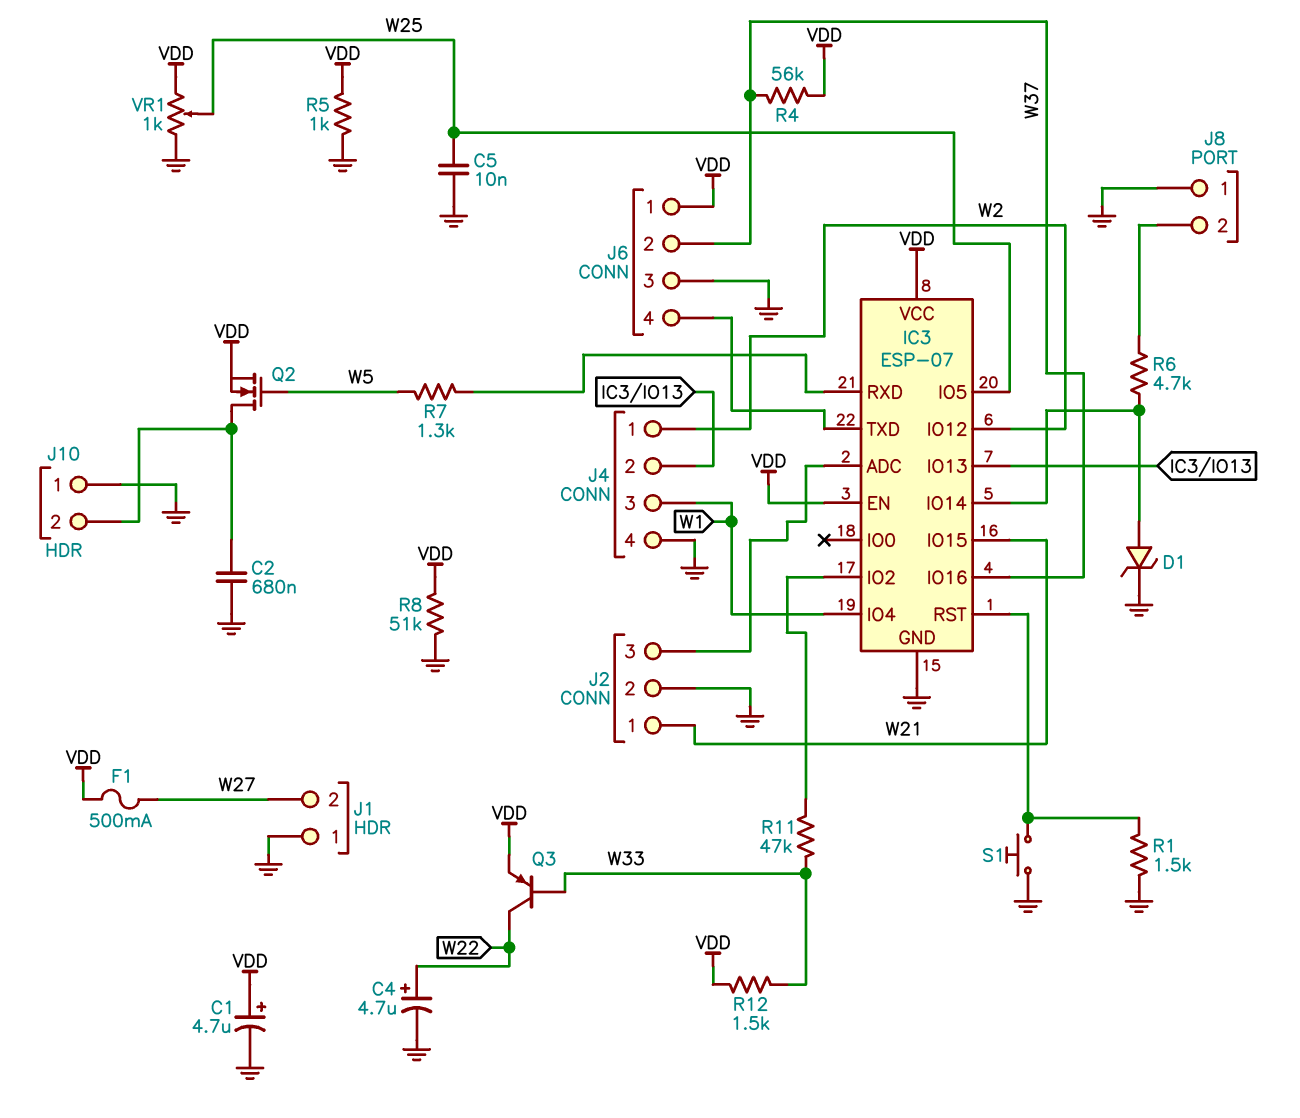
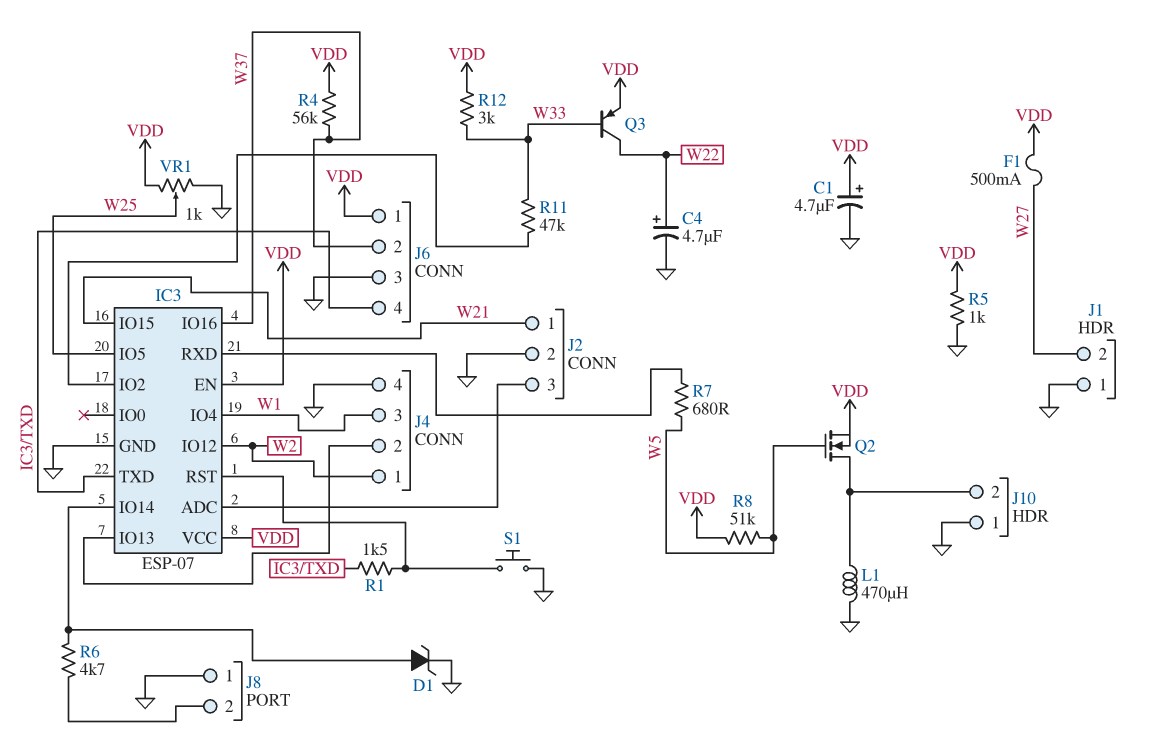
C2: 680nF (GND, J10/2) -> none
C5: 10nF (GND, W25) -> none
L1: none -> 470uH (GND, J10/2)
R1: 1.5k (GND, IC3/RST) -> 1.5k (IC3/RST, IC3/TXD)
R7: 1.3k (IC3/RXD, W5) -> 680 (IC3/RXD, W5)
R8: 51k (GND, VDD) -> 51k (VDD, W5)
R12: 1.5k (VDD, W33) -> 3k (VDD, W33)

